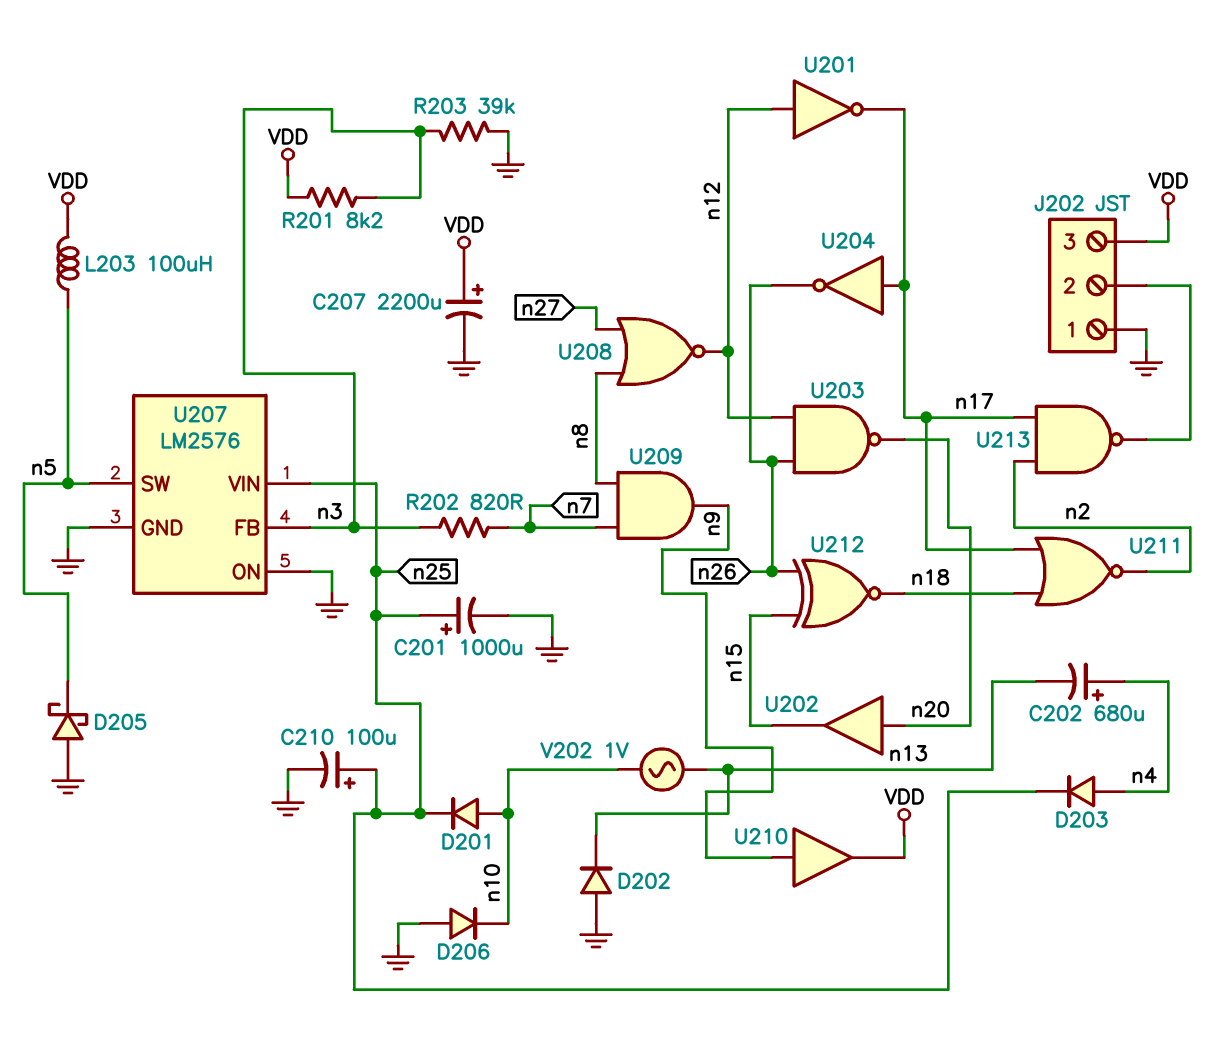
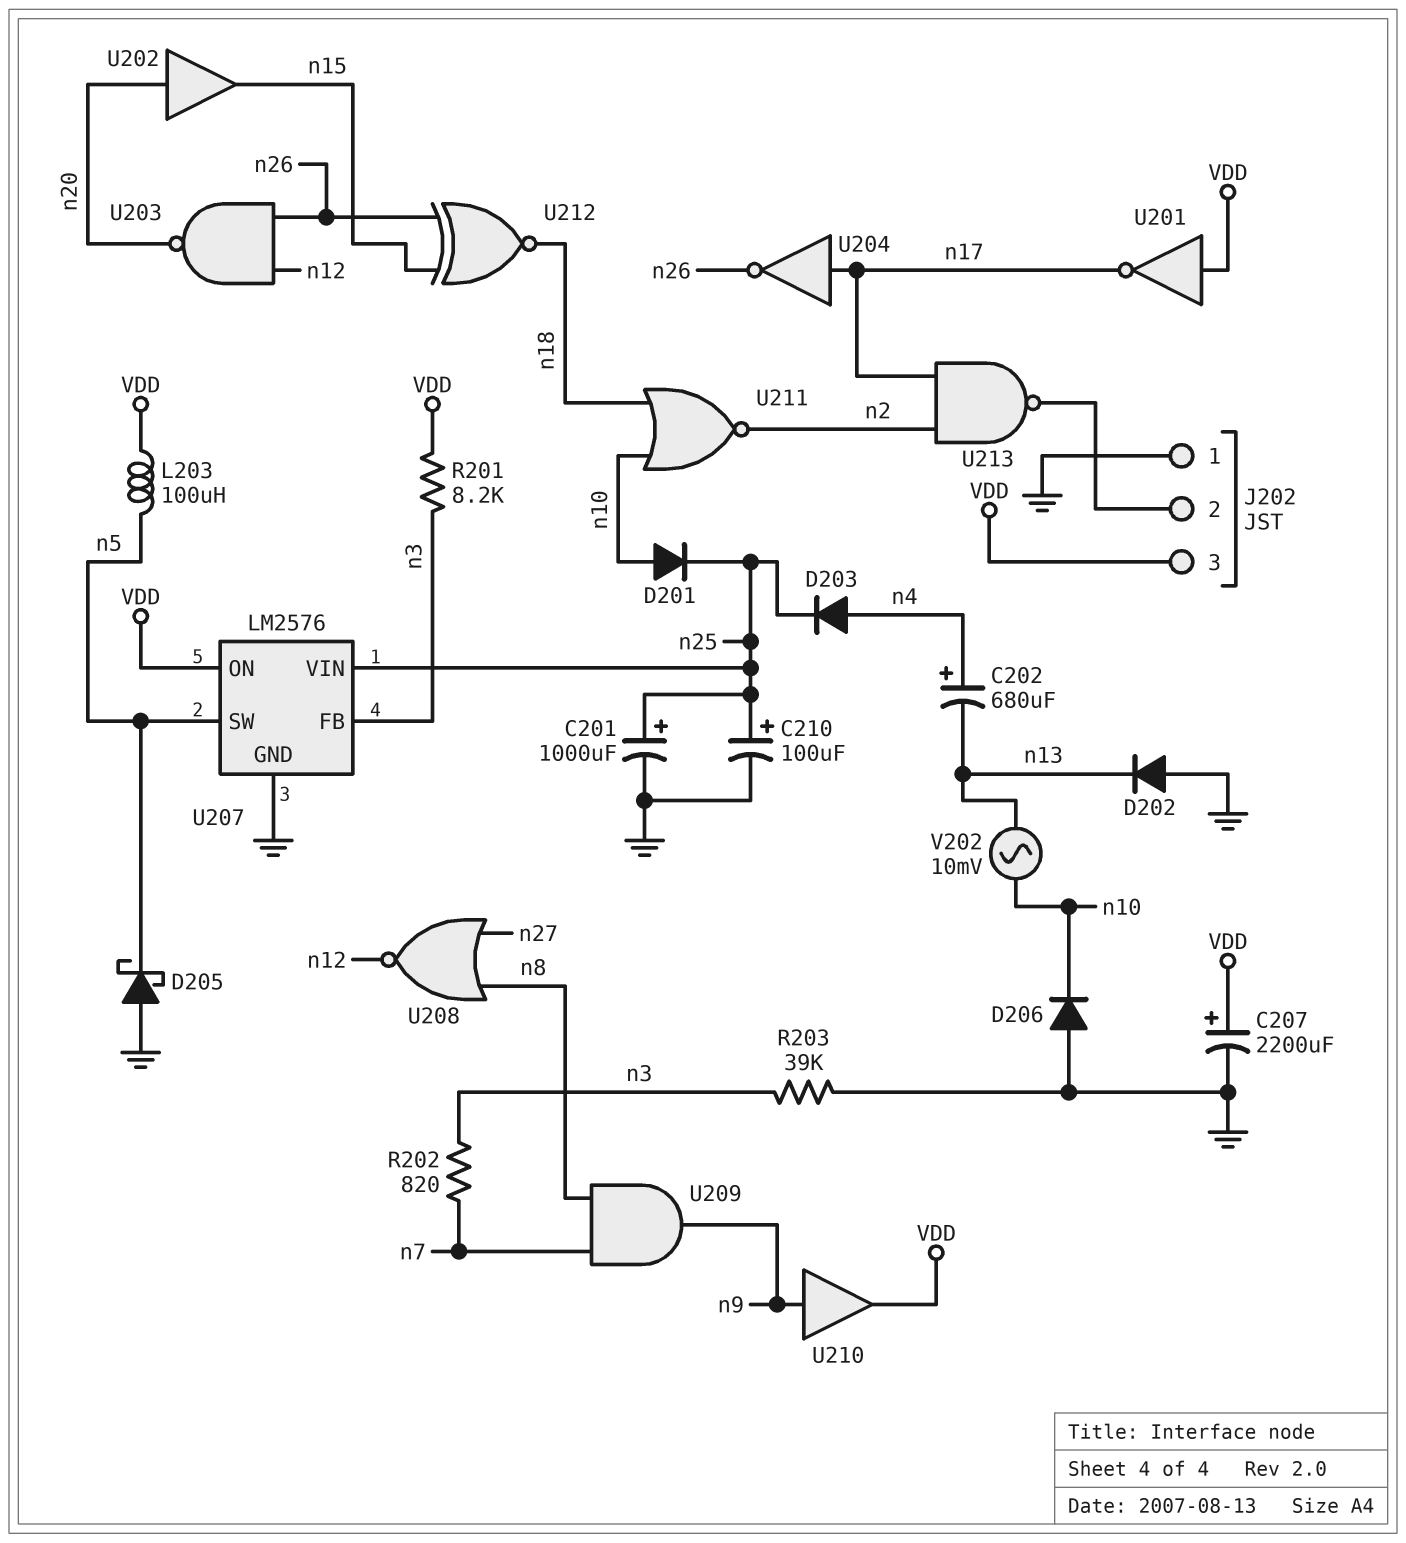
U201: NOT (in n12, out n17) -> NOT (in VDD, out n17)
U207 pin ON: GND -> VDD
U211: NOR (in n17, in n18, out n2) -> NOR (in n10, in n18, out n2)
V202: AC 1V (n10, n13) -> AC 10mV (n10, n13)

